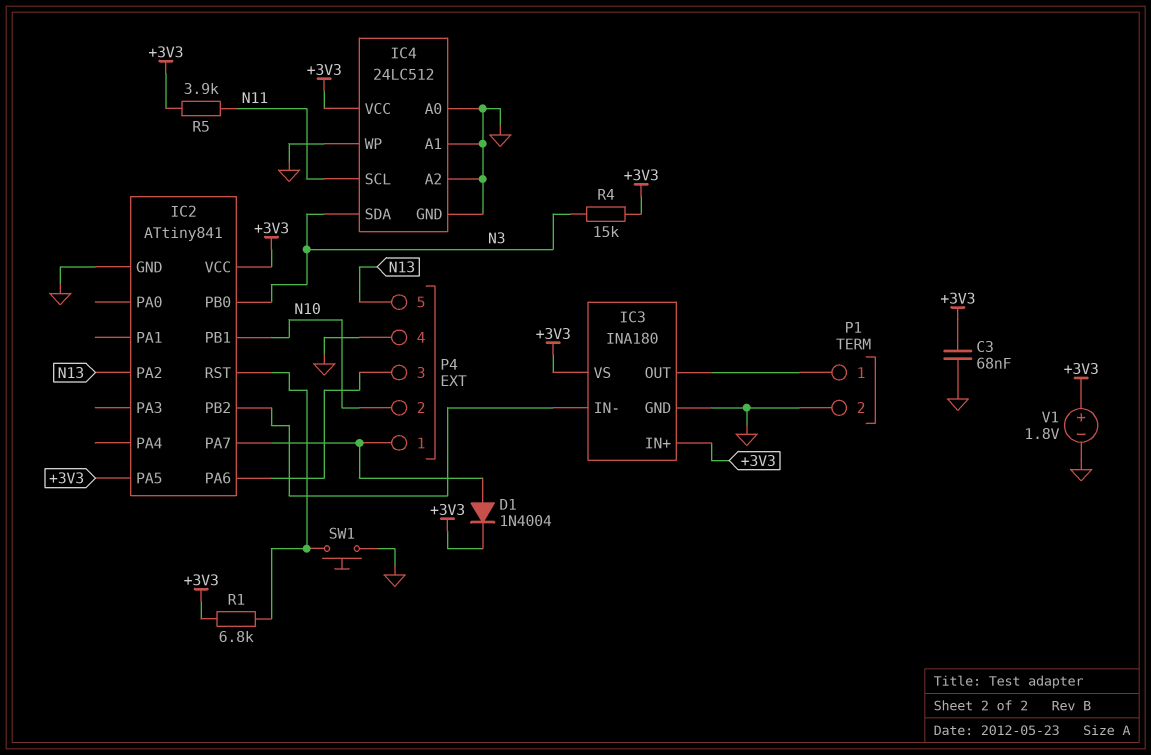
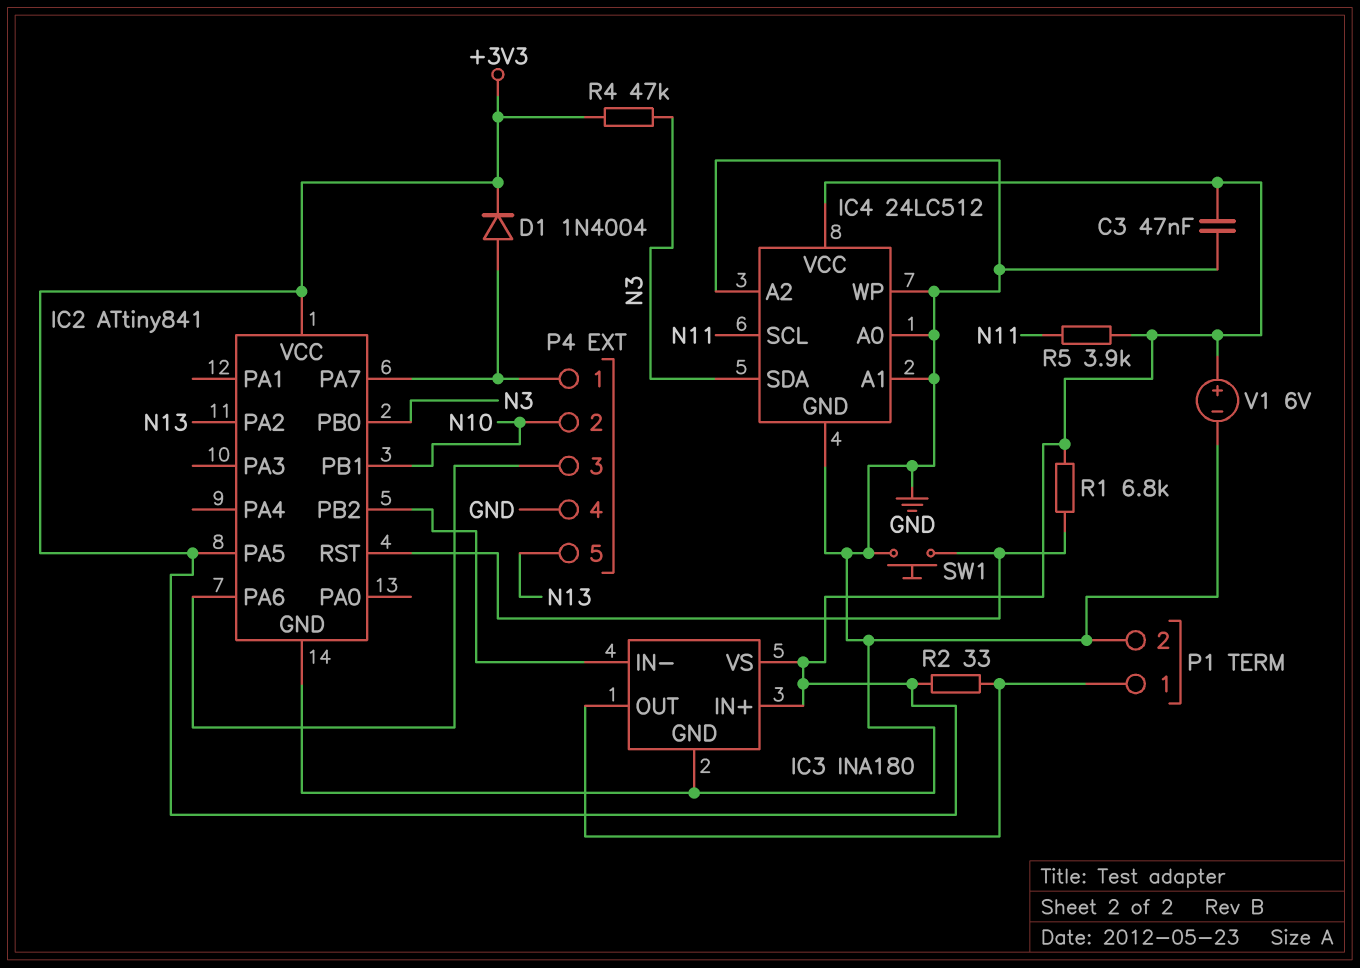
C3: 68nF (+3V3, GND) -> 47nF (+3V3, GND)
R2: none -> 33 (+3V3, IC3/OUT)
R4: 15k (+3V3, N3) -> 47k (+3V3, N3)
V1: 1.8V (plus +3V3, minus GND) -> 6V (plus +3V3, minus GND)

